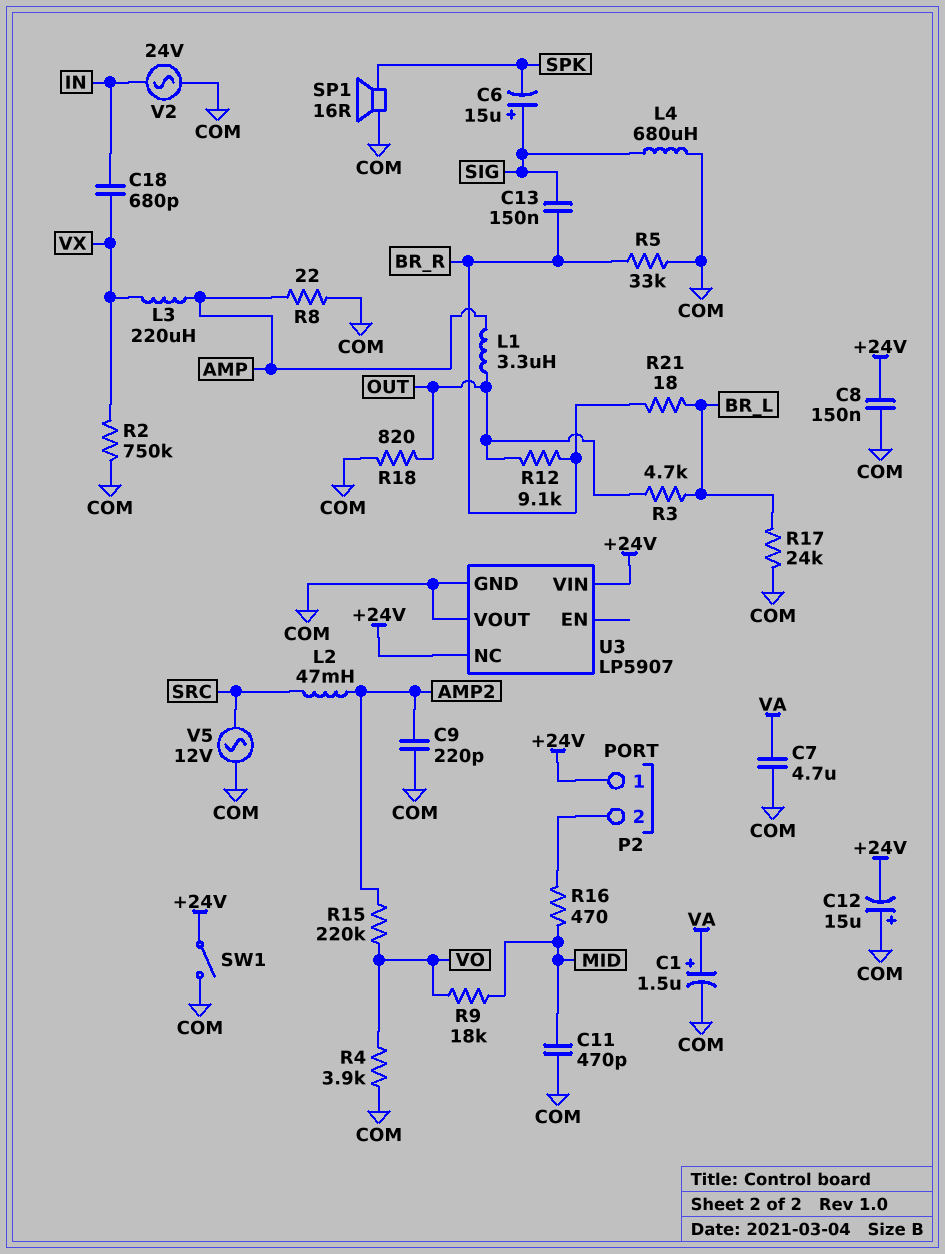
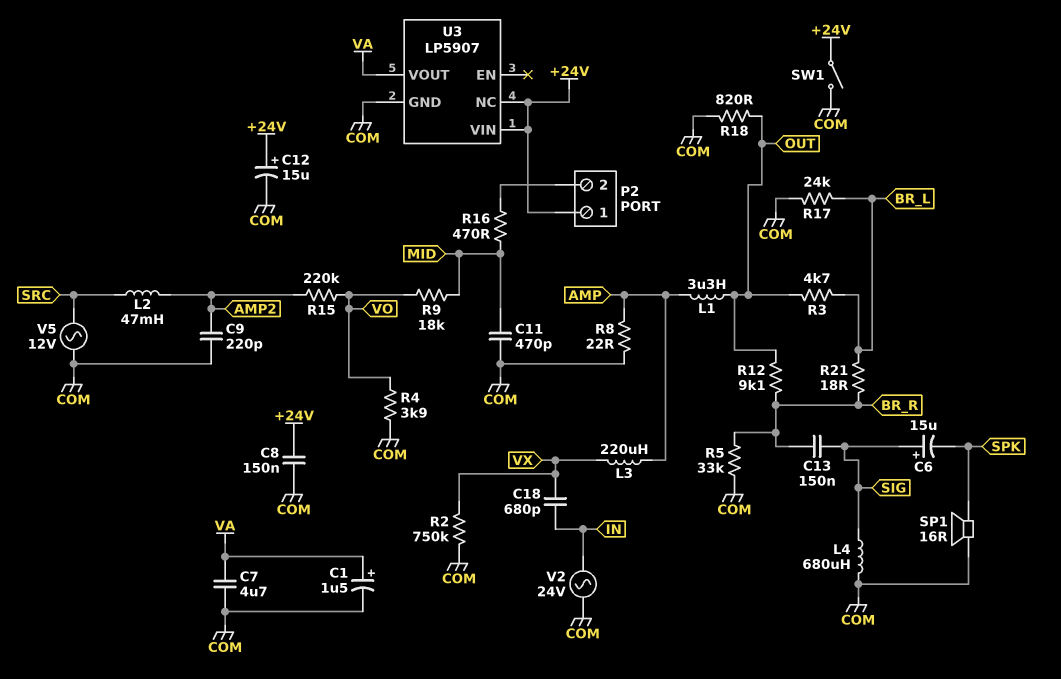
C12: 15uF (plus COM, minus +24V) -> 15uF (plus +24V, minus COM)
U3 pin VOUT: COM -> VA

